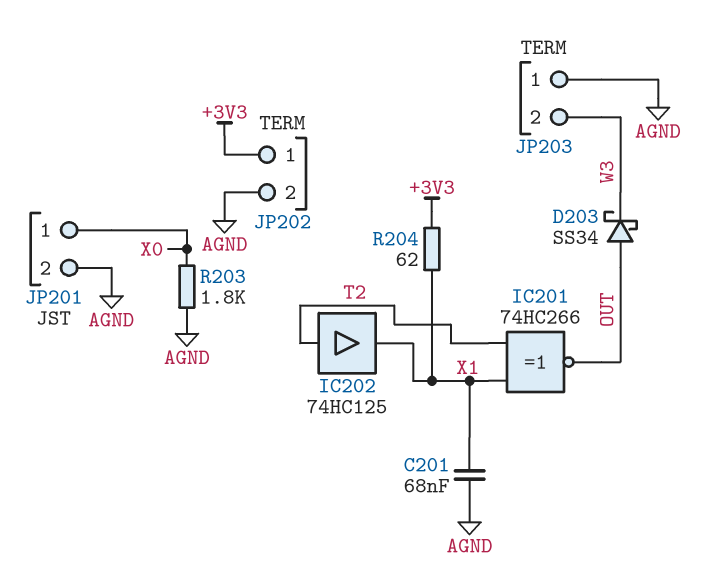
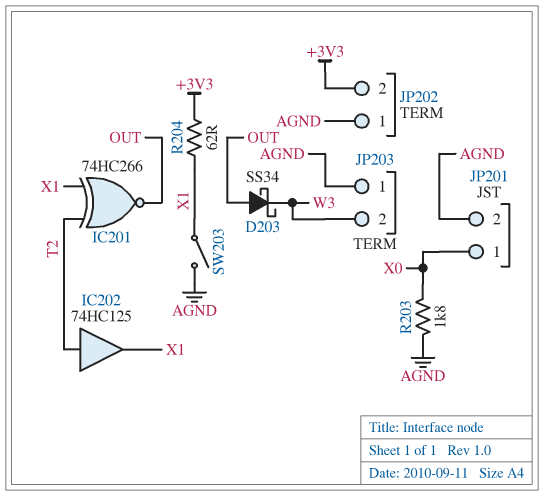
C201: 68nF (AGND, X1) -> none
JP202 pin 1: +3V3 -> AGND
JP202 pin 2: AGND -> +3V3
SW203: none -> switch (AGND, X1)

